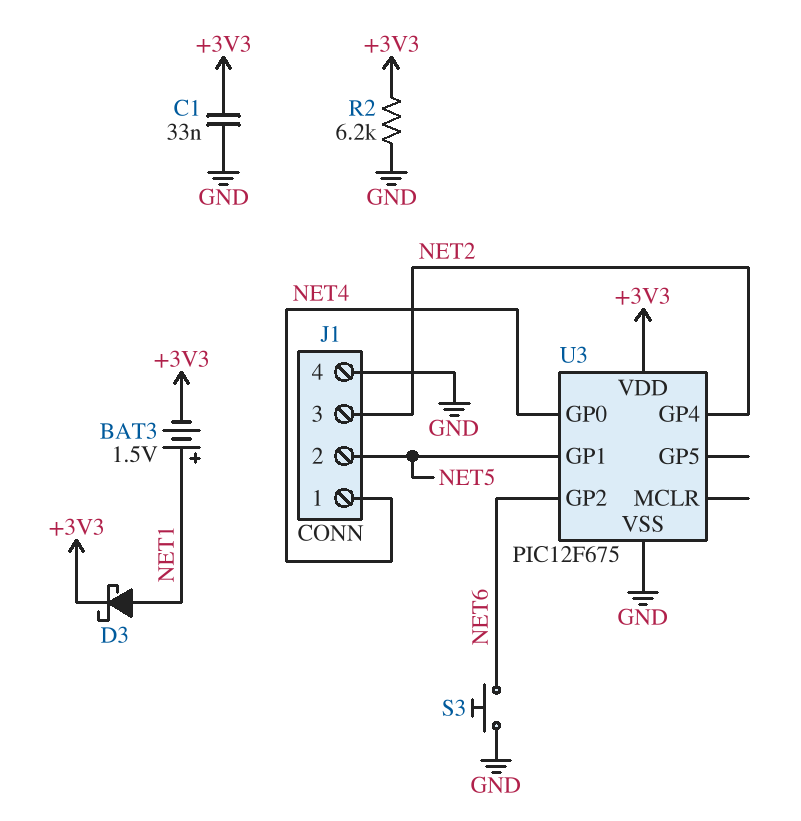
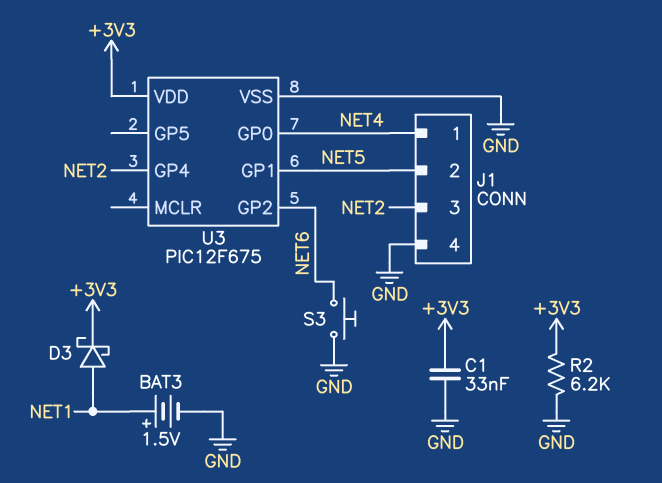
BAT3: 1.5V (plus NET1, minus +3V3) -> 1.5V (plus NET1, minus GND)

